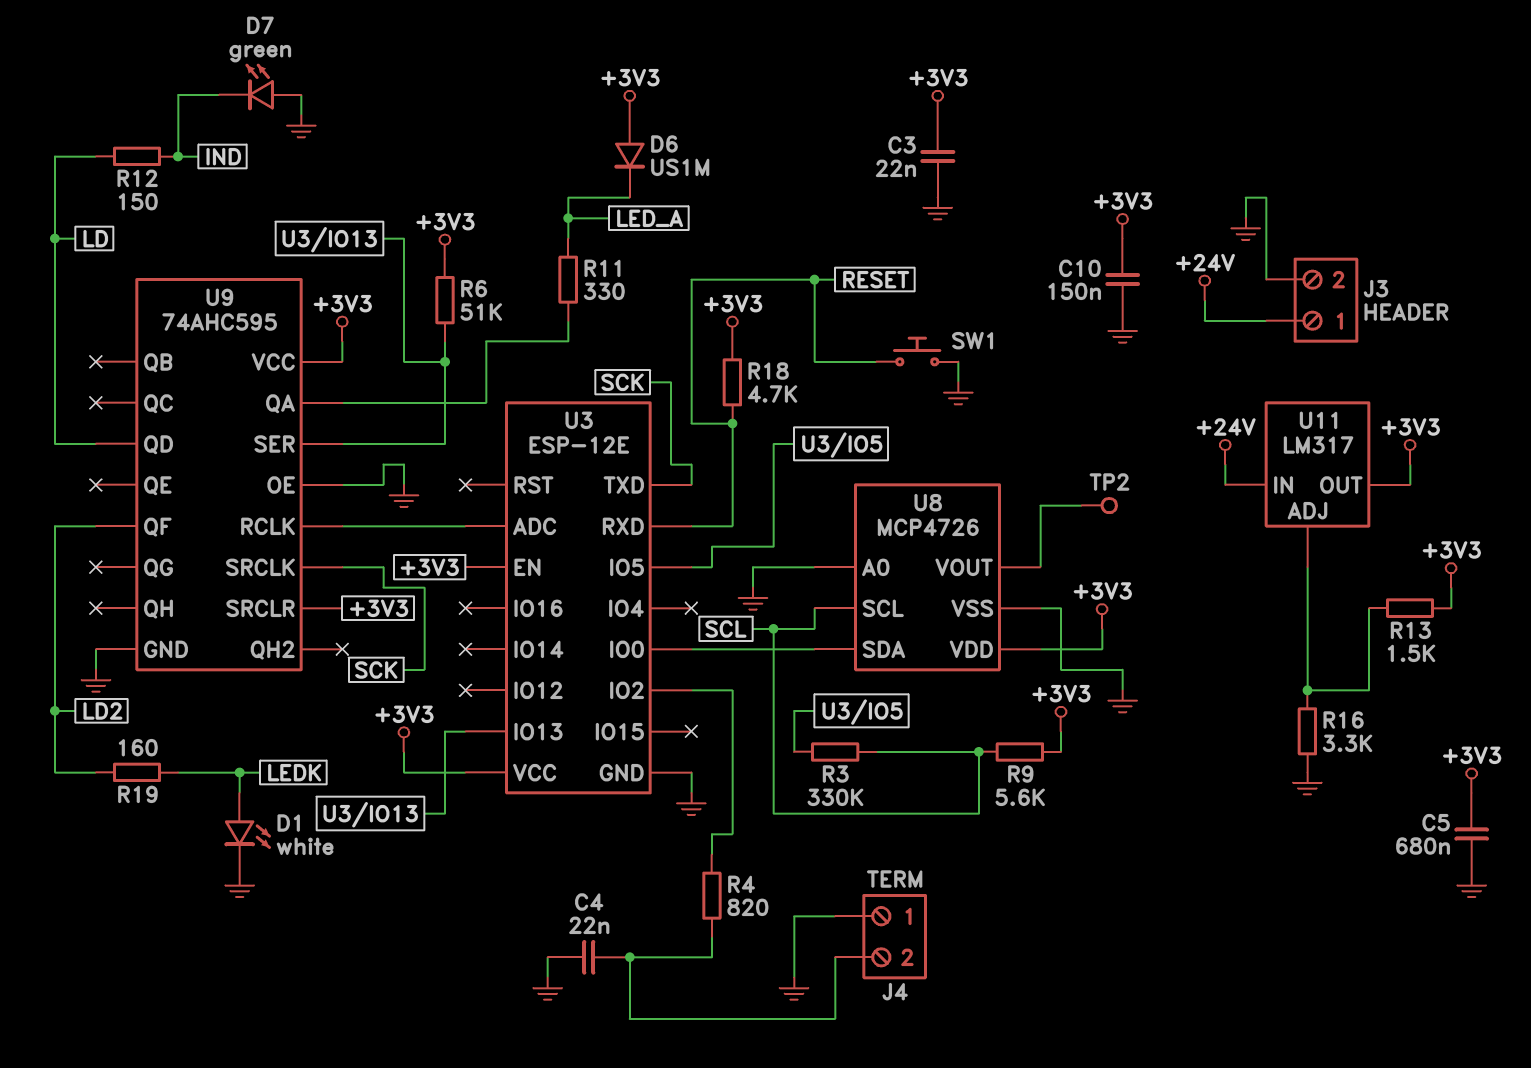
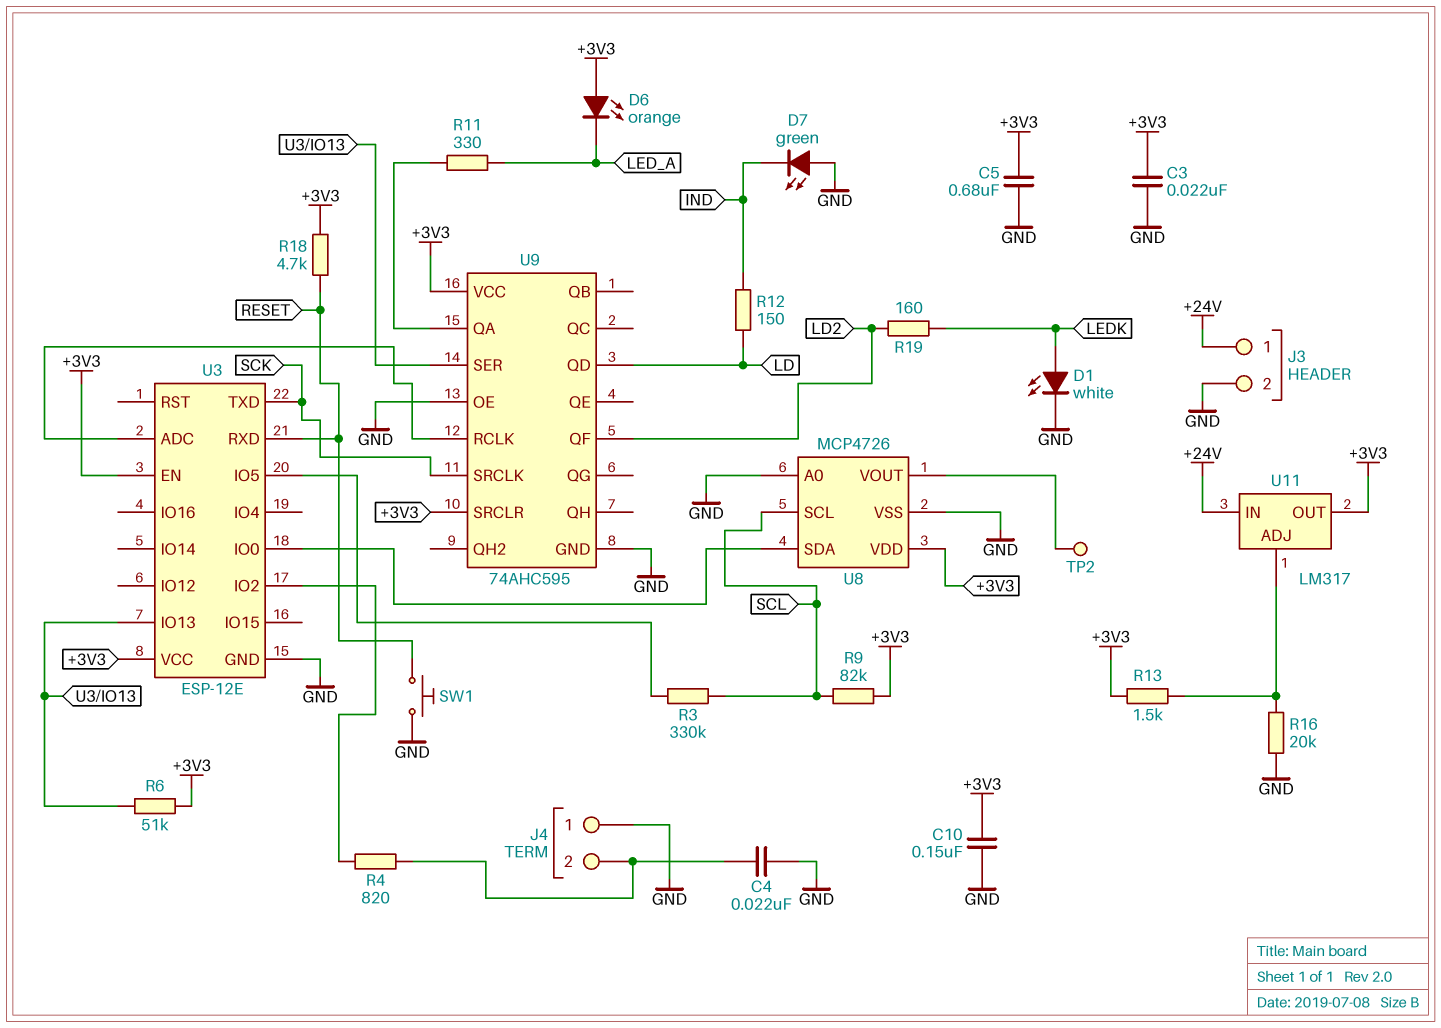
D6: diode US1M (A +3V3, K LED_A) -> LED orange (A +3V3, K LED_A)
R9: 5.6k (+3V3, SCL) -> 82k (+3V3, SCL)
R16: 3.3k (GND, U11/ADJ) -> 20k (GND, U11/ADJ)

